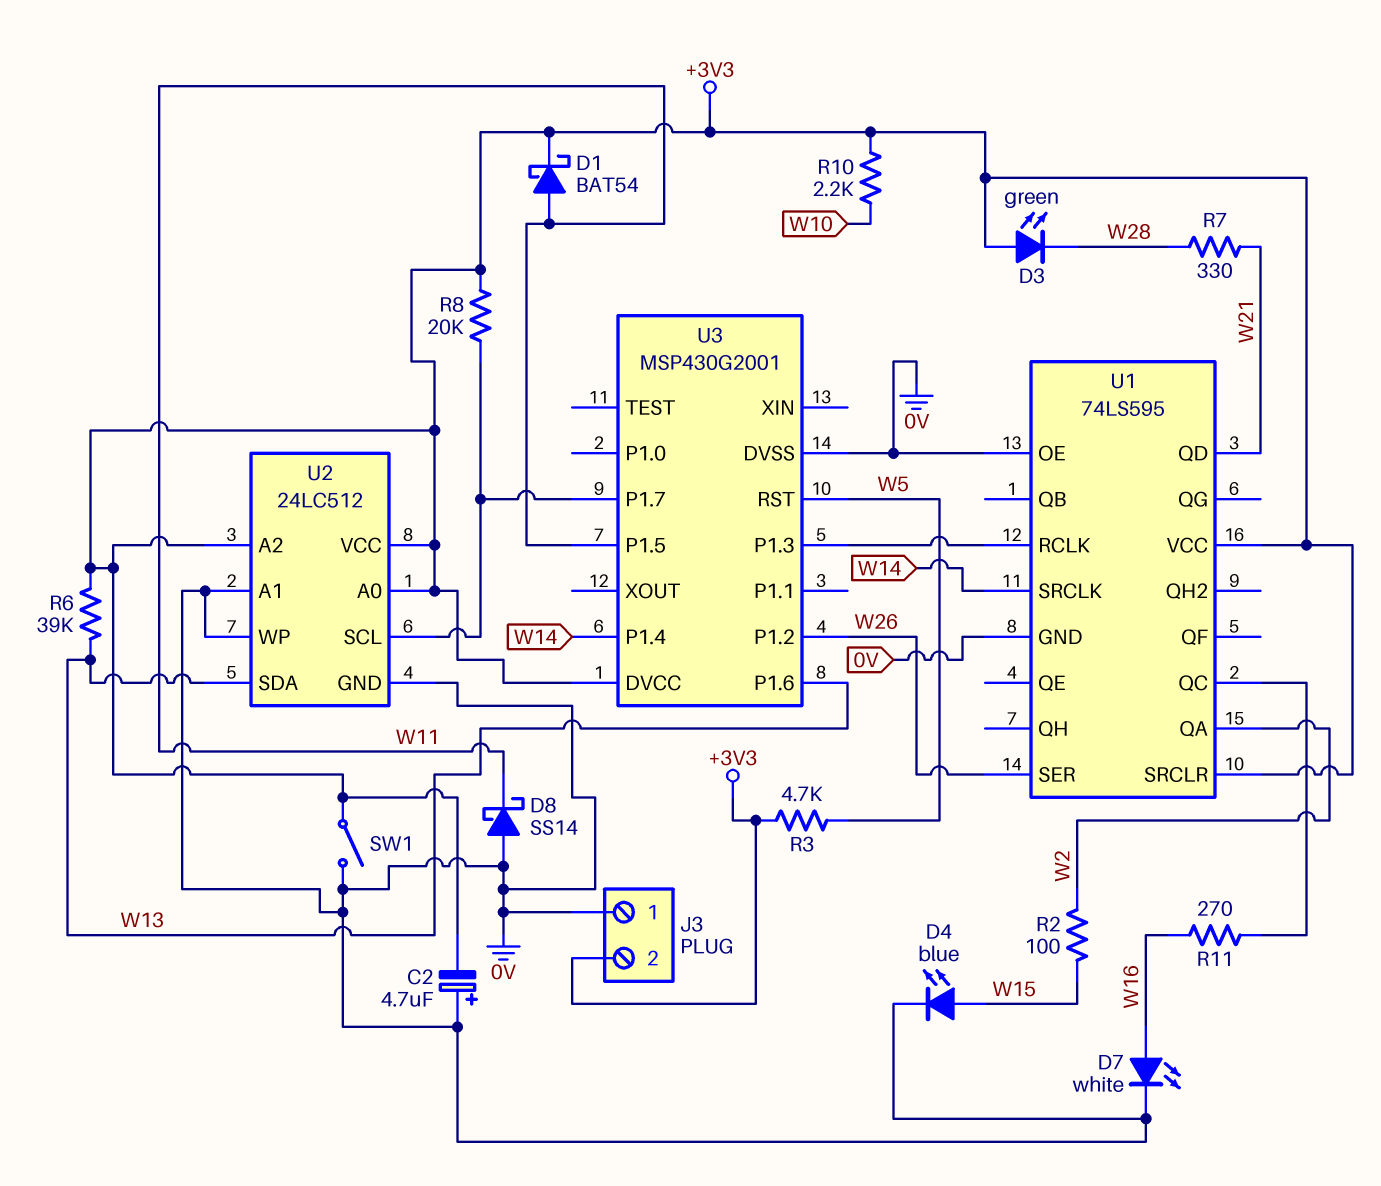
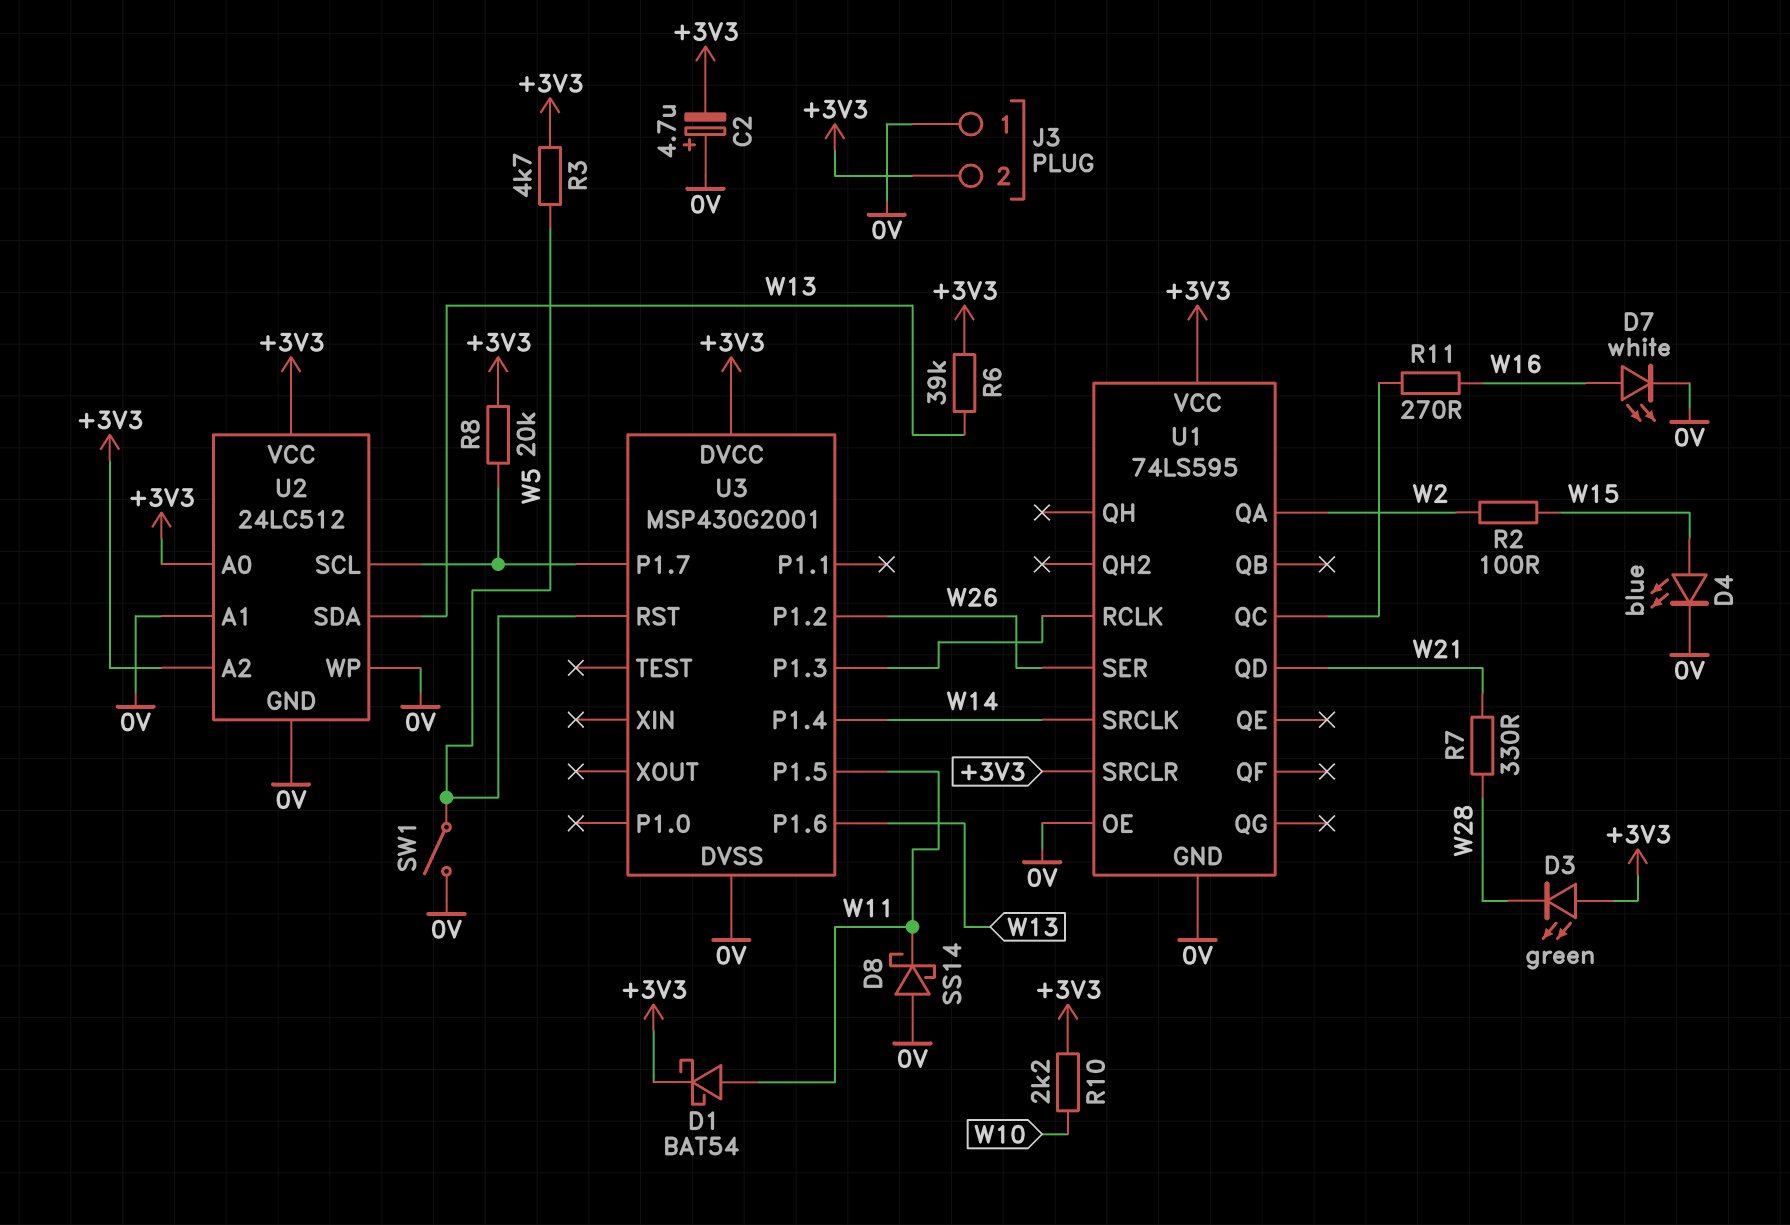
SW1: switch (+3V3, 0V) -> switch (0V, W5)

